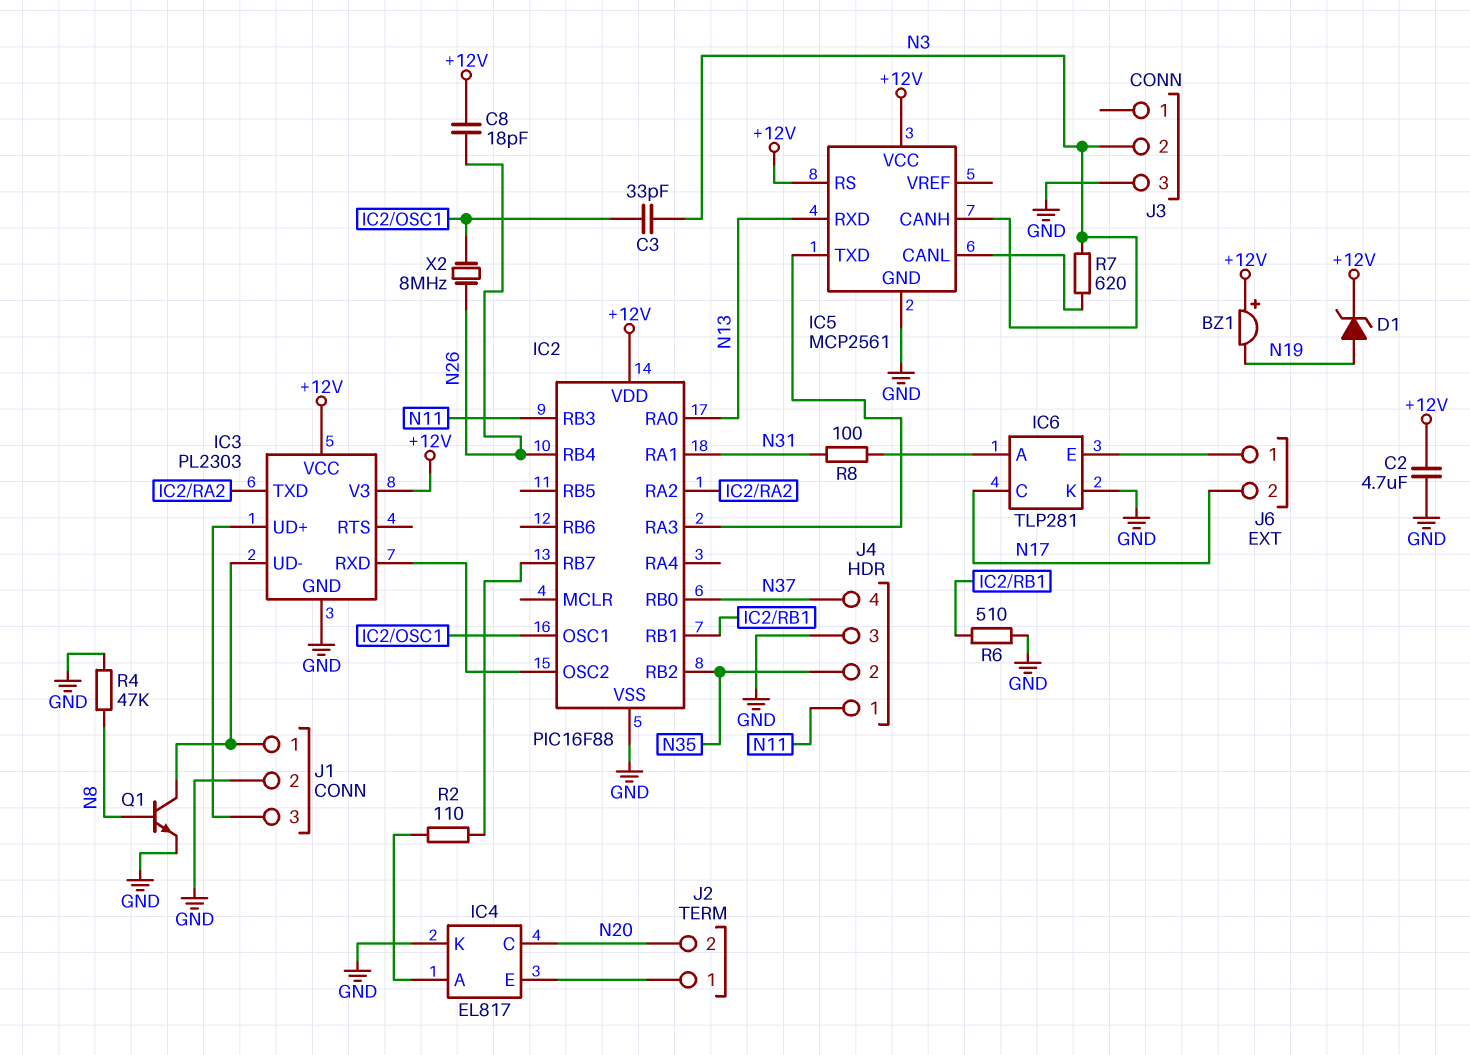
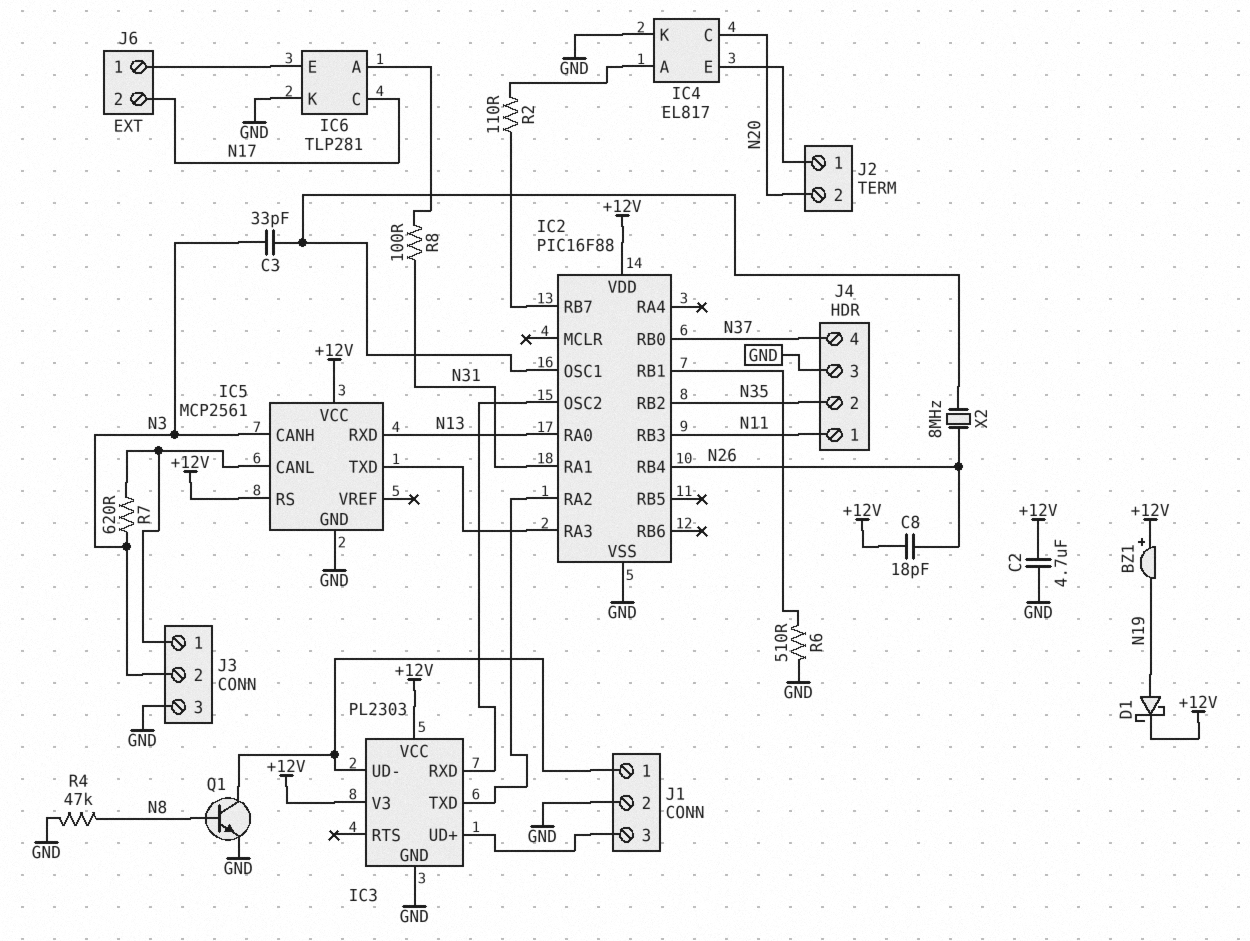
D1: zener (A N19, K +12V) -> schottky (A N19, K +12V)
J3 pin 1: none -> IC5/CANL

